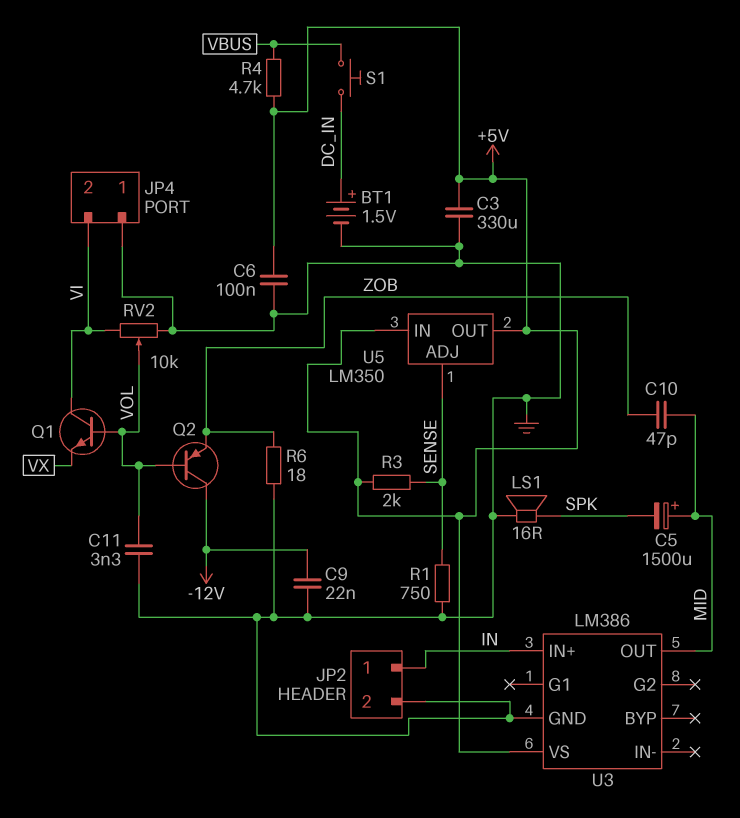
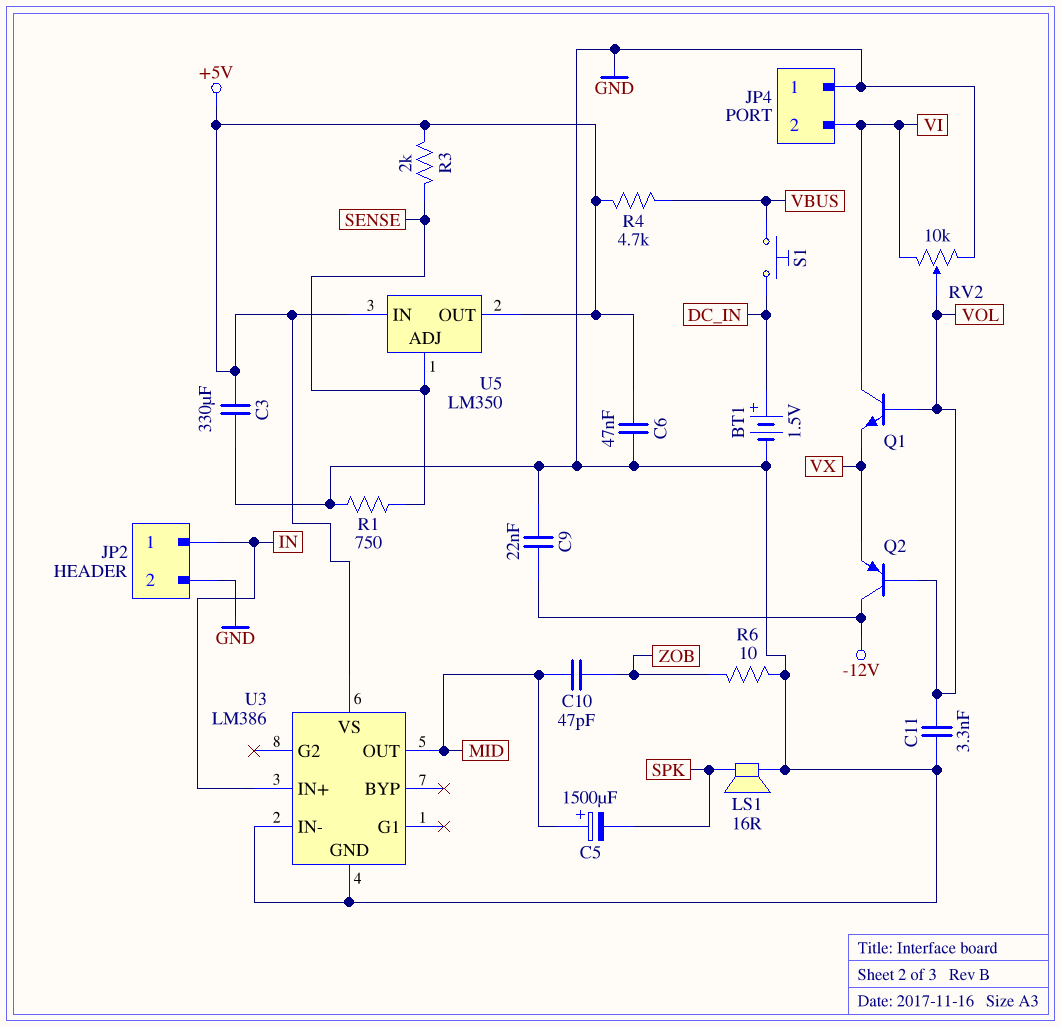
C6: 100nF (+5V, GND) -> 47nF (+5V, GND)
Q2: PNP (B VOL, C -12V, E ZOB) -> PNP (B VOL, C -12V, E VX)
R6: 18 (GND, ZOB) -> 10 (GND, ZOB)
U3 pin IN-: none -> GND

